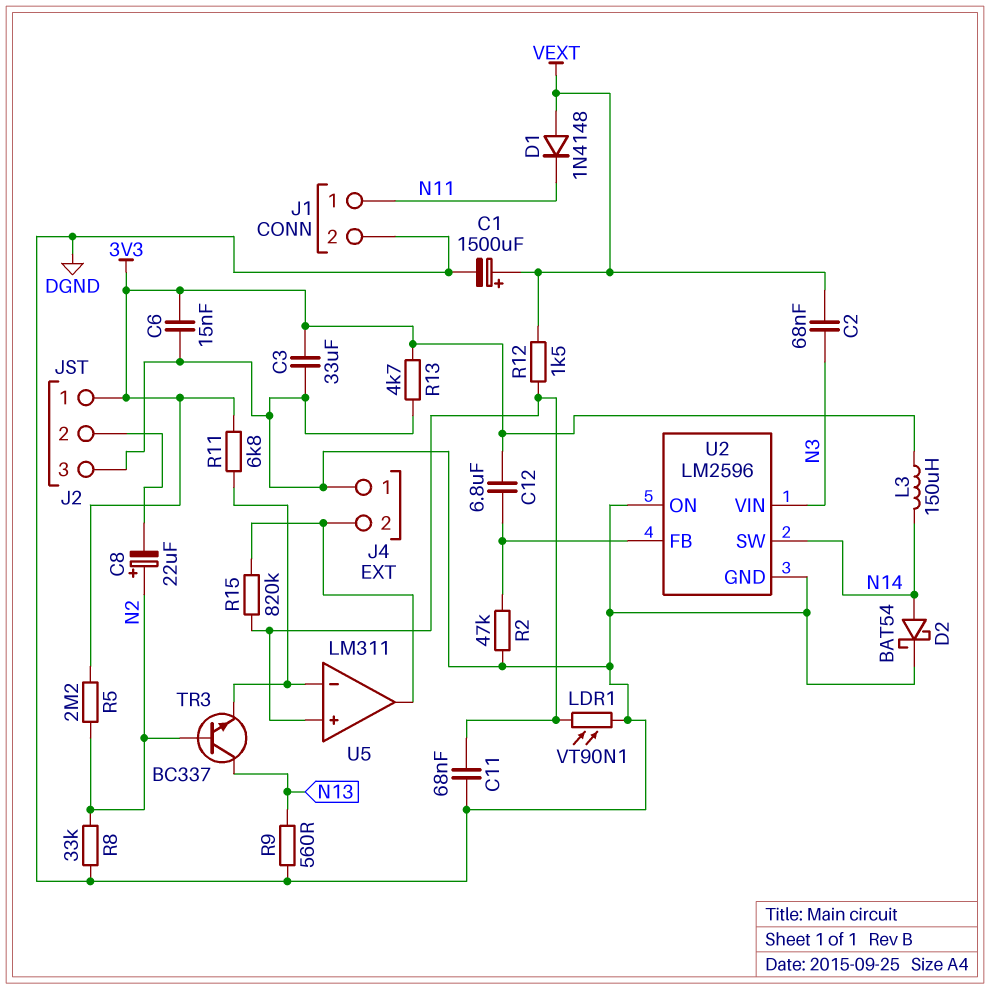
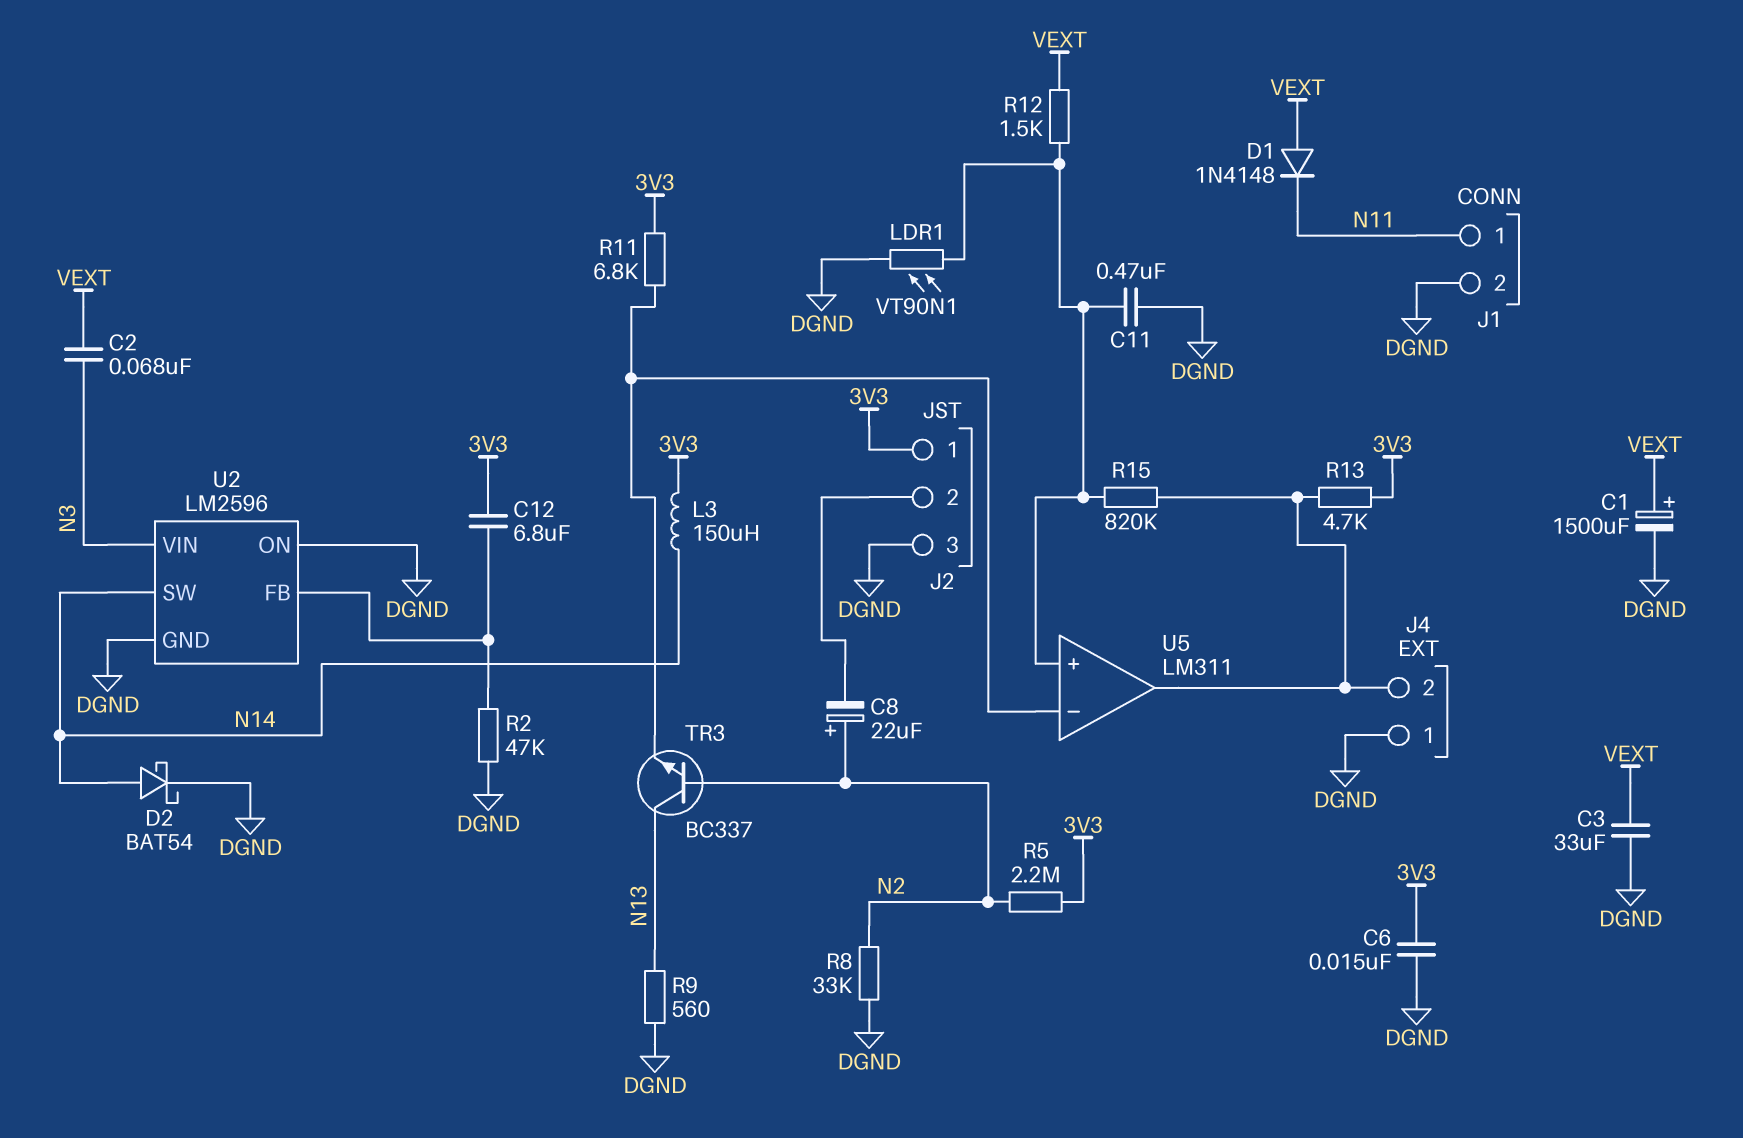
C3: 33uF (3V3, DGND) -> 33uF (DGND, VEXT)
C11: 68nF (DGND, U5/in+) -> 470nF (DGND, U5/in+)
R13: 4.7k (3V3, DGND) -> 4.7k (3V3, J4/2)

